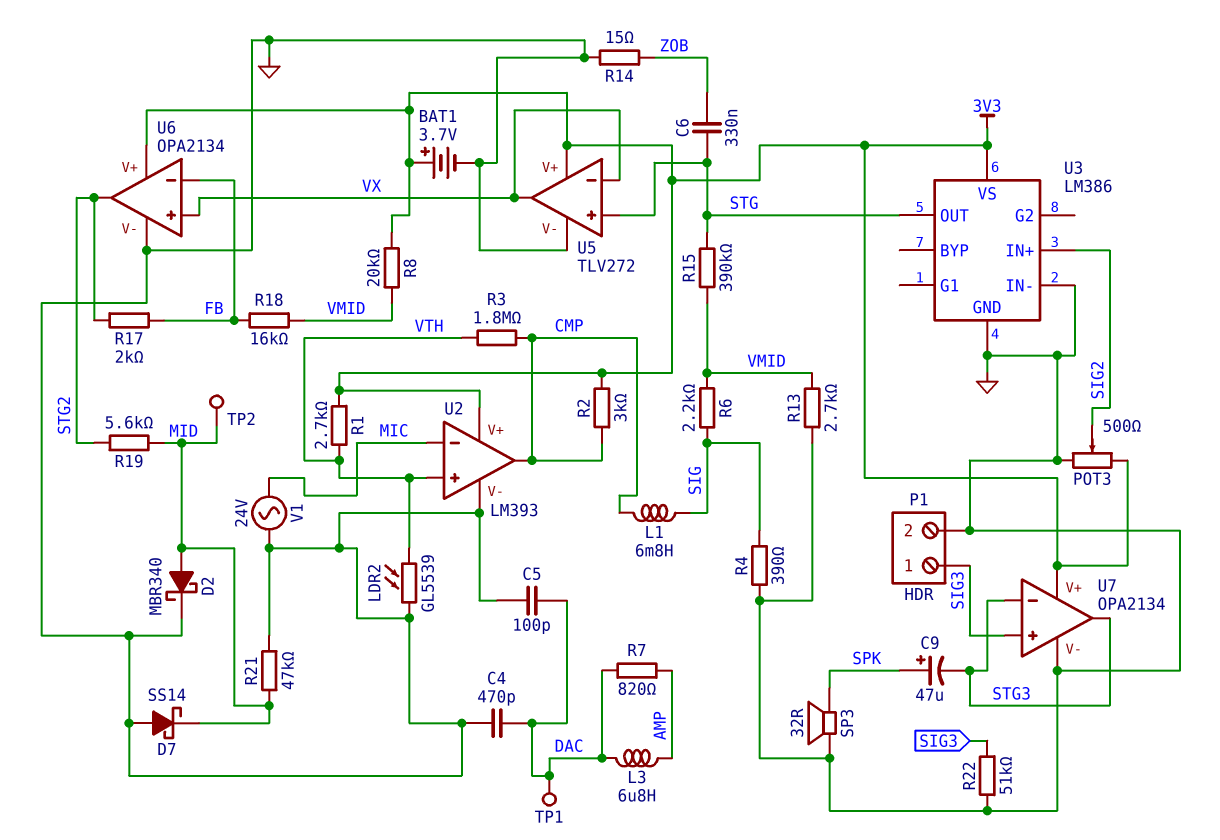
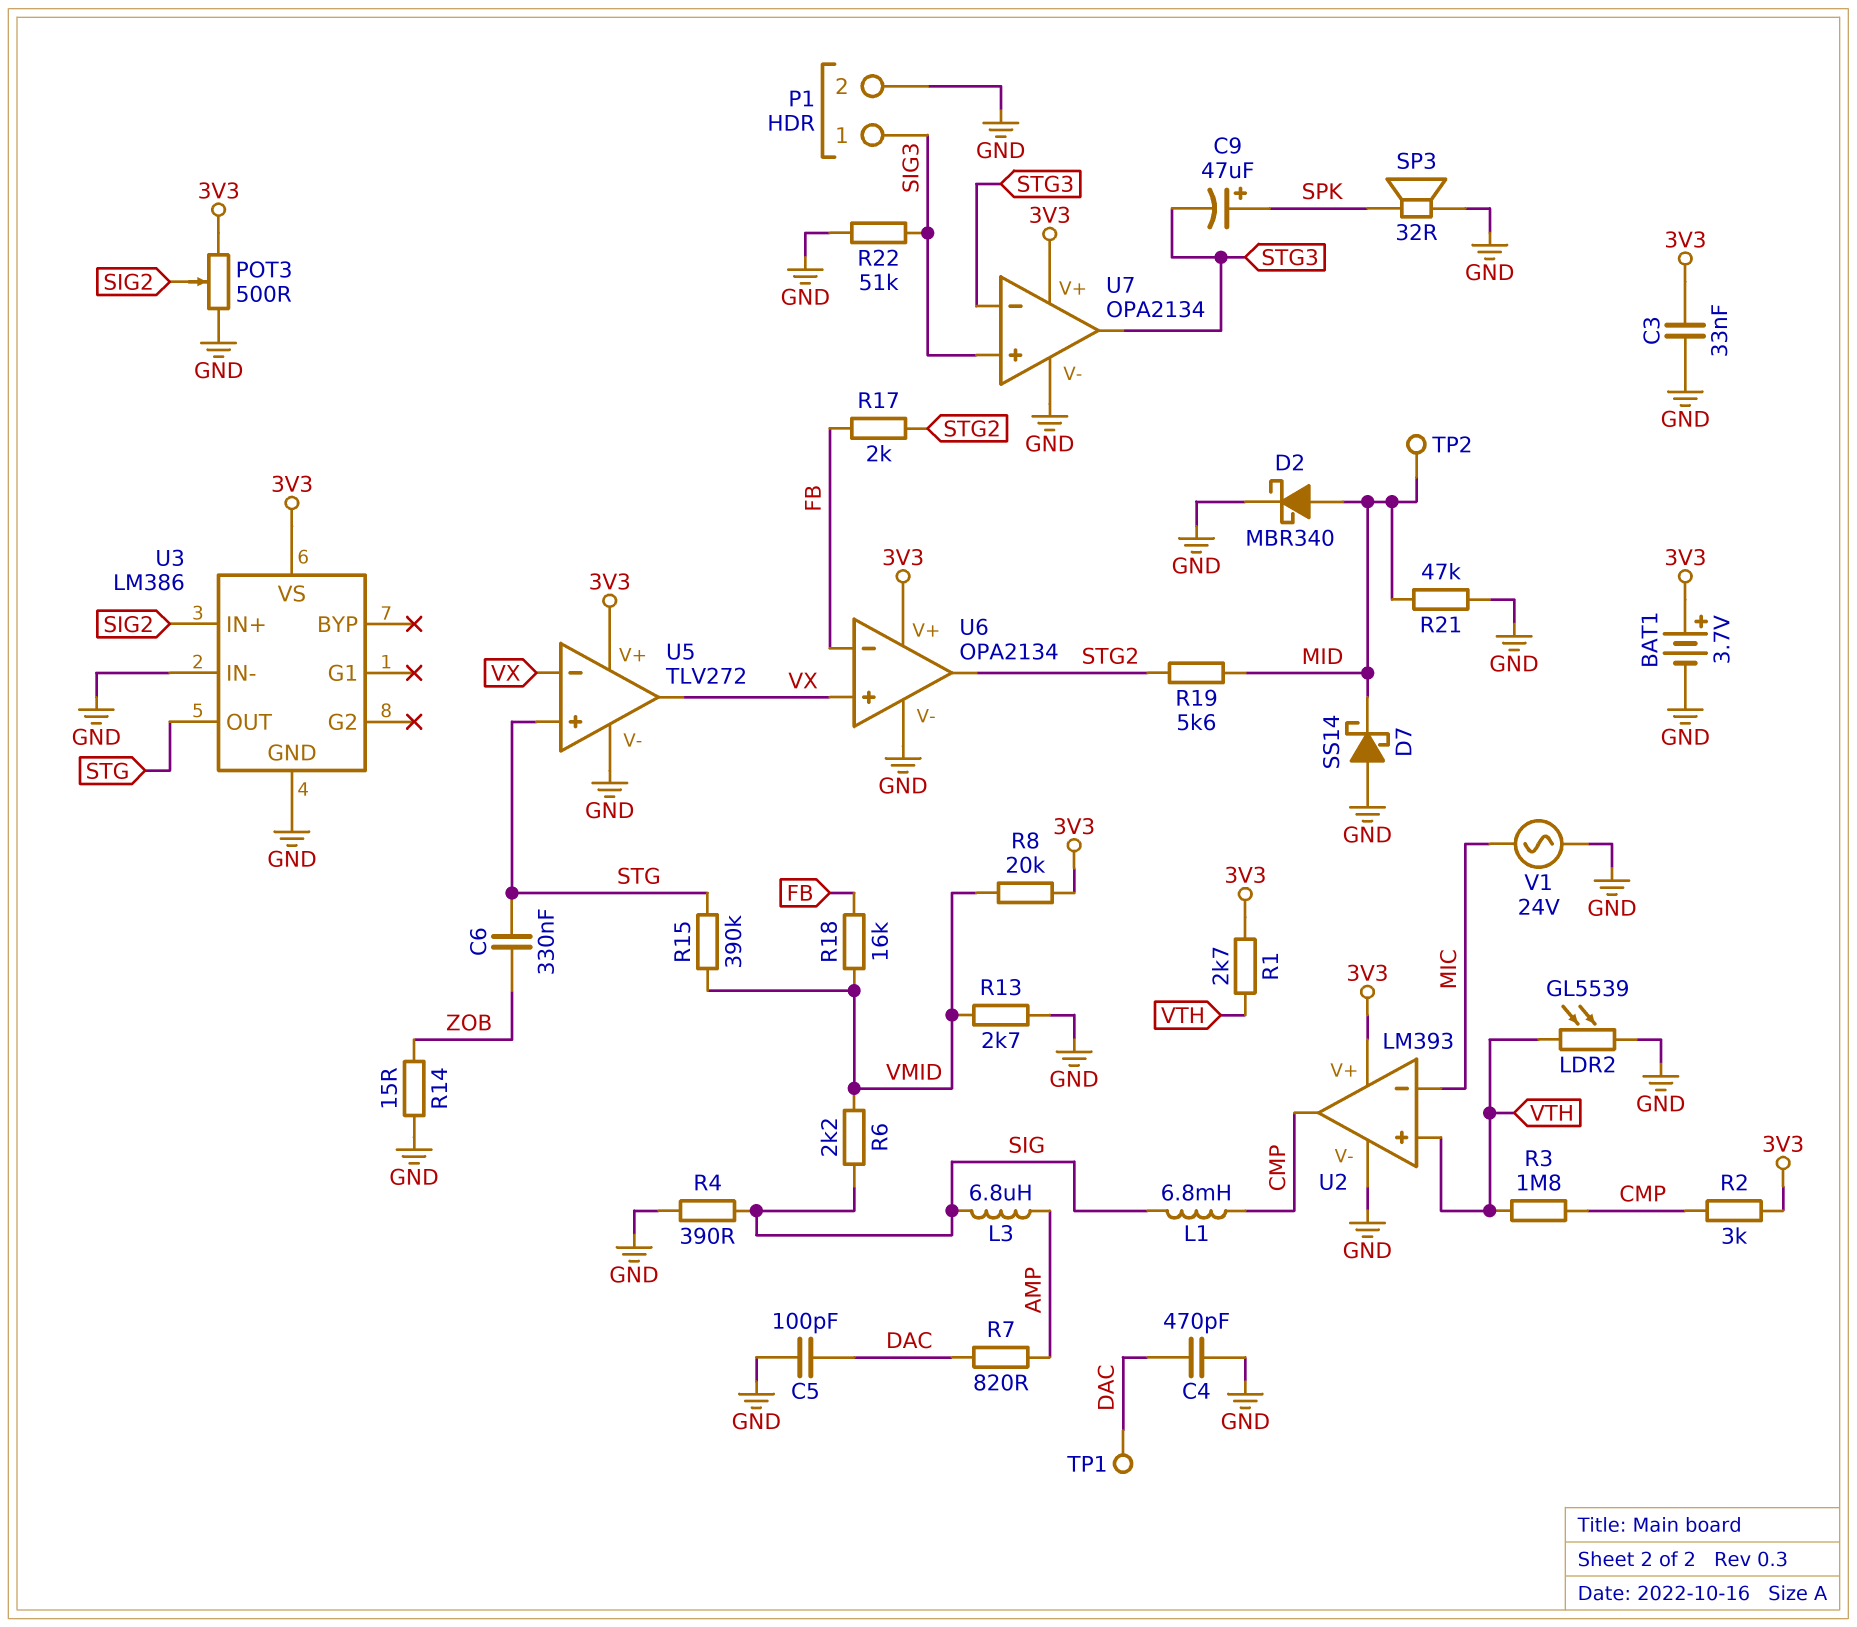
C3: none -> 33nF (3V3, GND)
L3: 6.8uH (AMP, DAC) -> 6.8uH (AMP, SIG)

